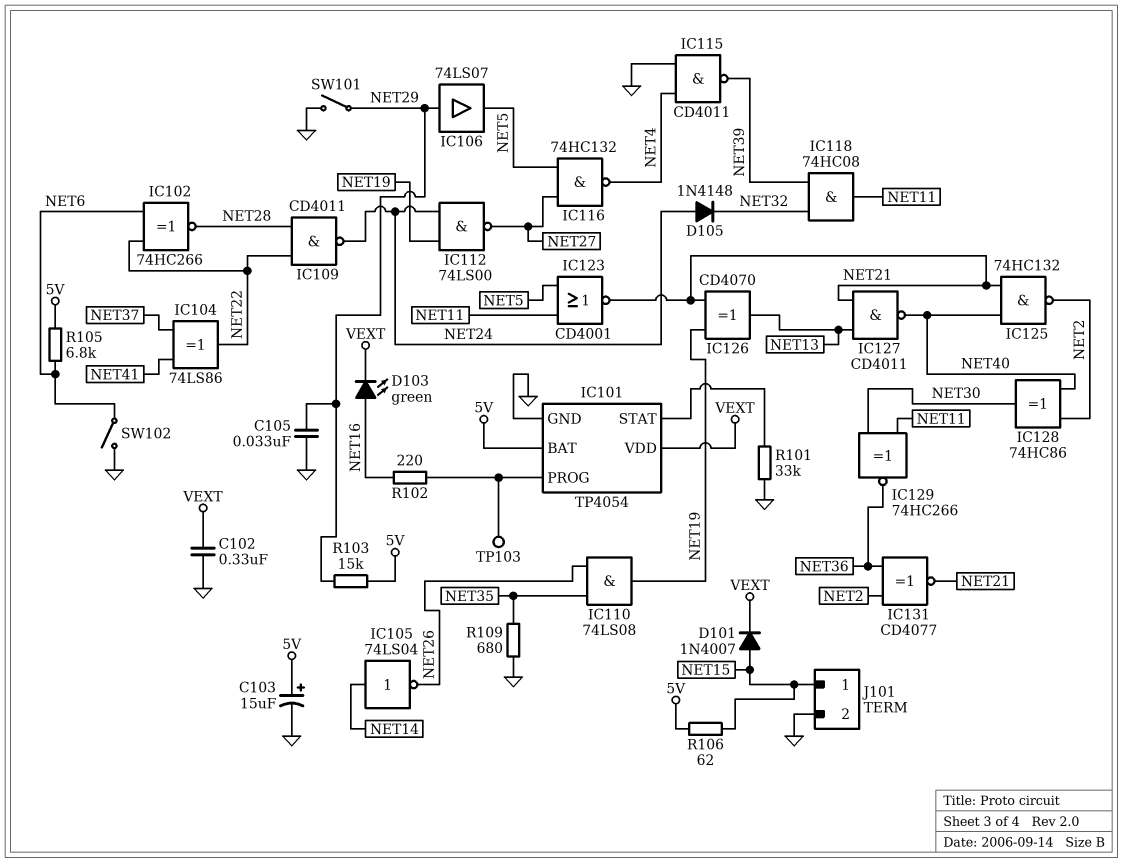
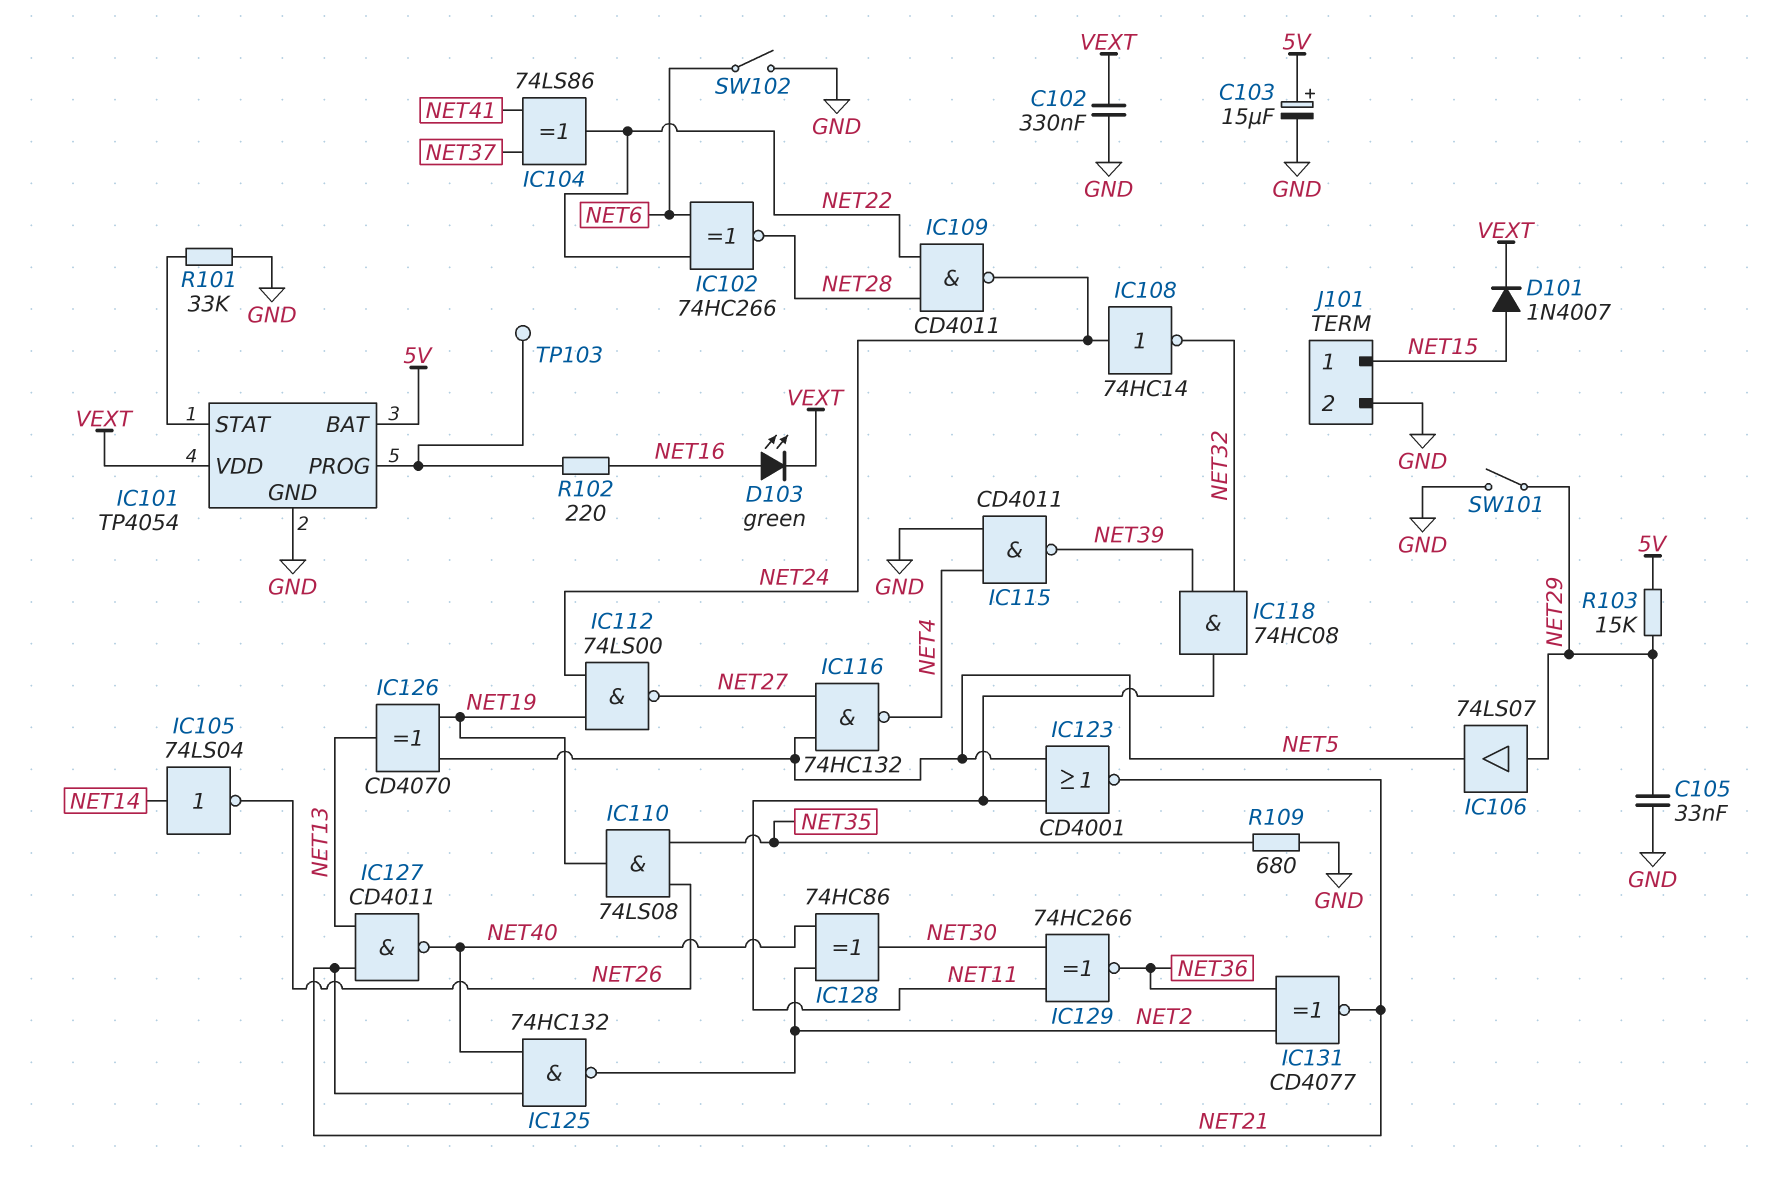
D105: diode 1N4148 (A NET24, K NET32) -> none
IC108: none -> NOT 74HC14 (in NET24, out NET32)
IC126: XOR CD4070 (in NET19, in NET21, out NET13) -> XOR CD4070 (in NET5, in NET19, out NET13)
R105: 6.8k (5V, NET6) -> none
R106: 62 (5V, NET15) -> none

